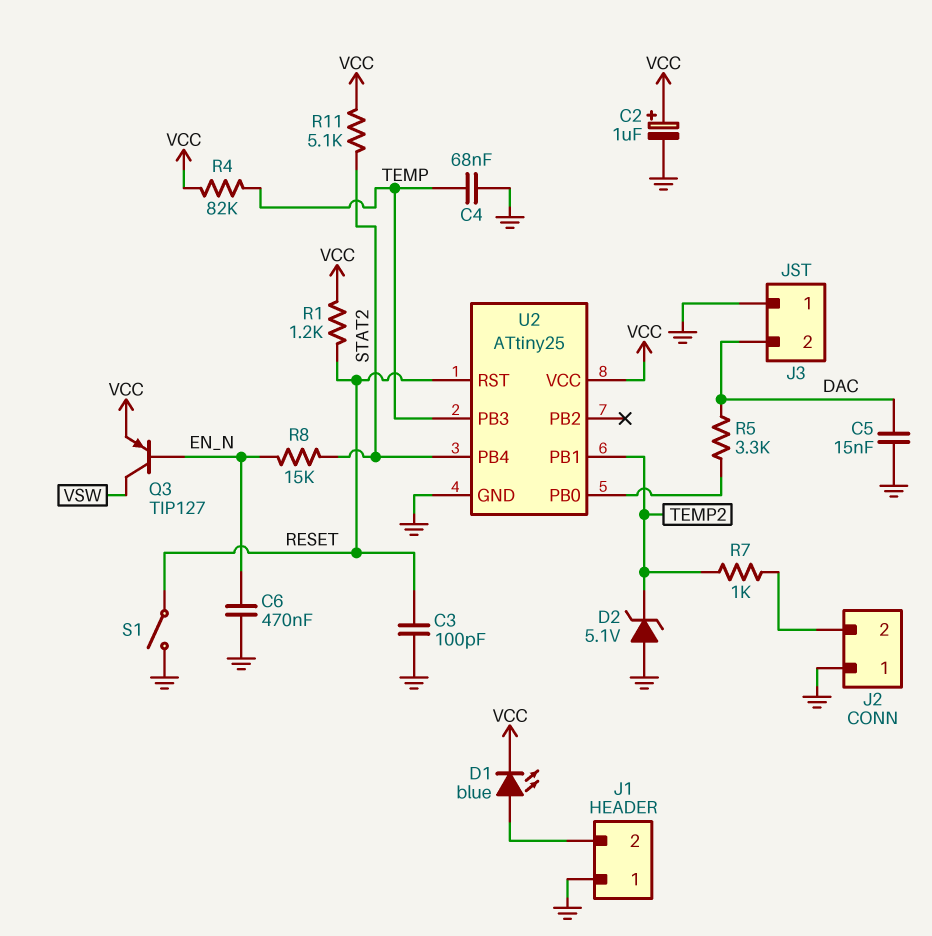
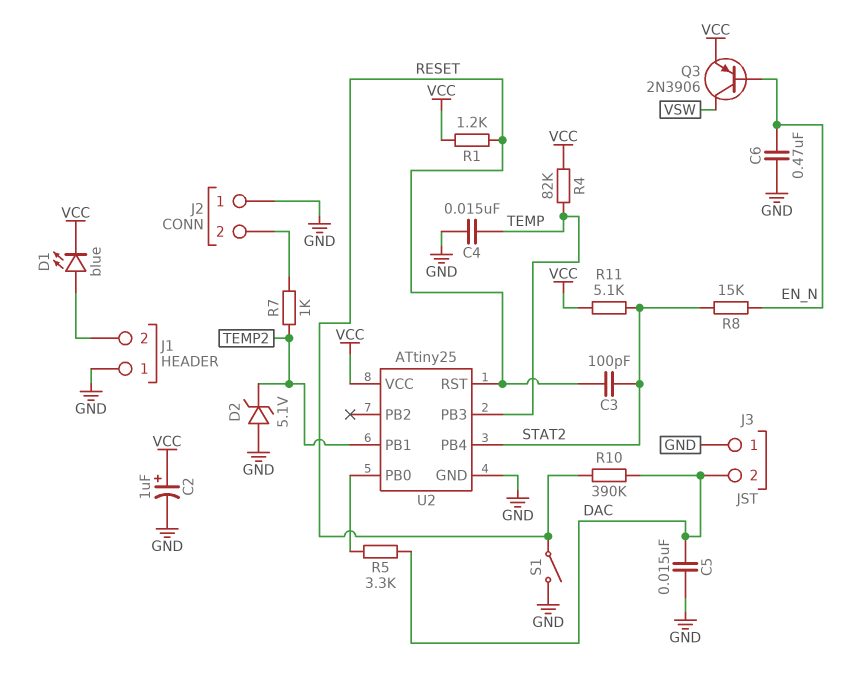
C3: 100pF (GND, RESET) -> 100pF (RESET, STAT2)
C4: 68nF (GND, TEMP) -> 15nF (GND, TEMP)
Q3: PNP TIP127 (B EN_N, C VSW, E VCC) -> PNP 2N3906 (B EN_N, C VSW, E VCC)
R10: none -> 390k (DAC, RESET)

